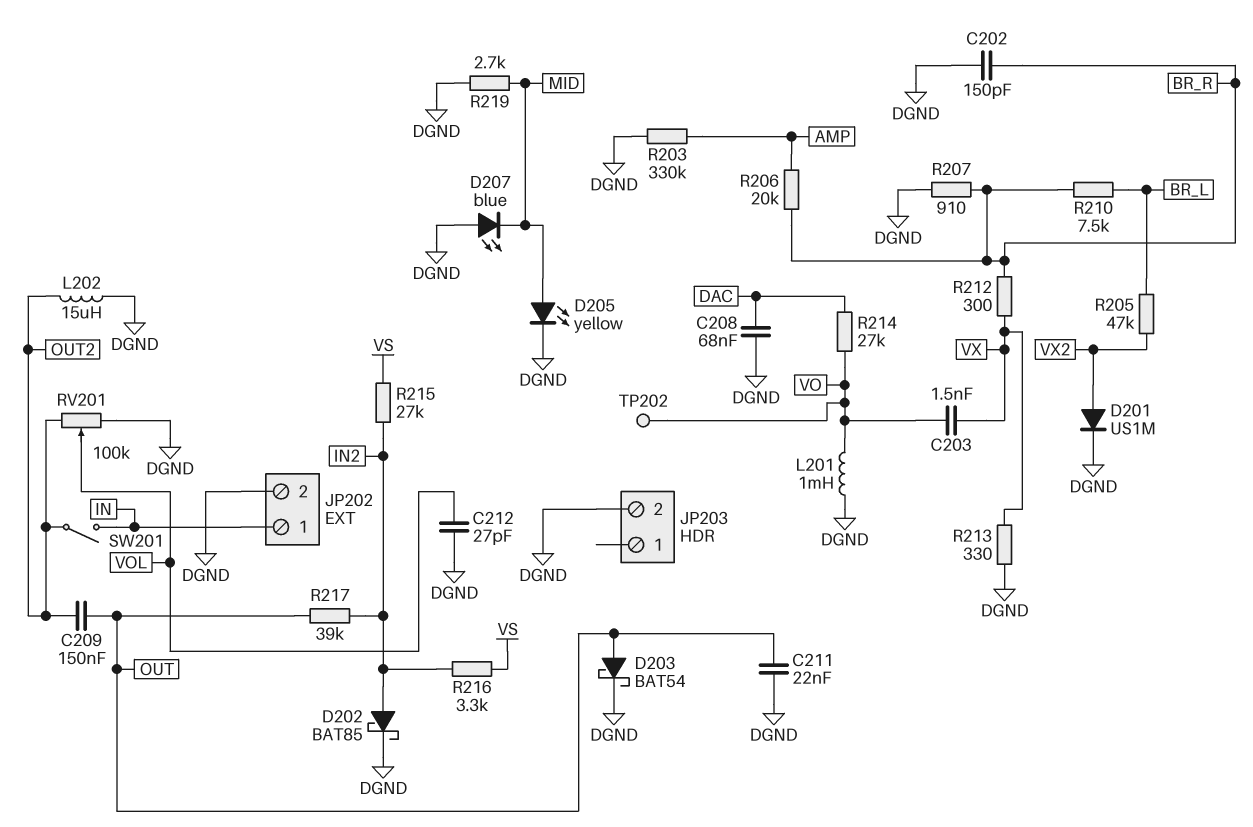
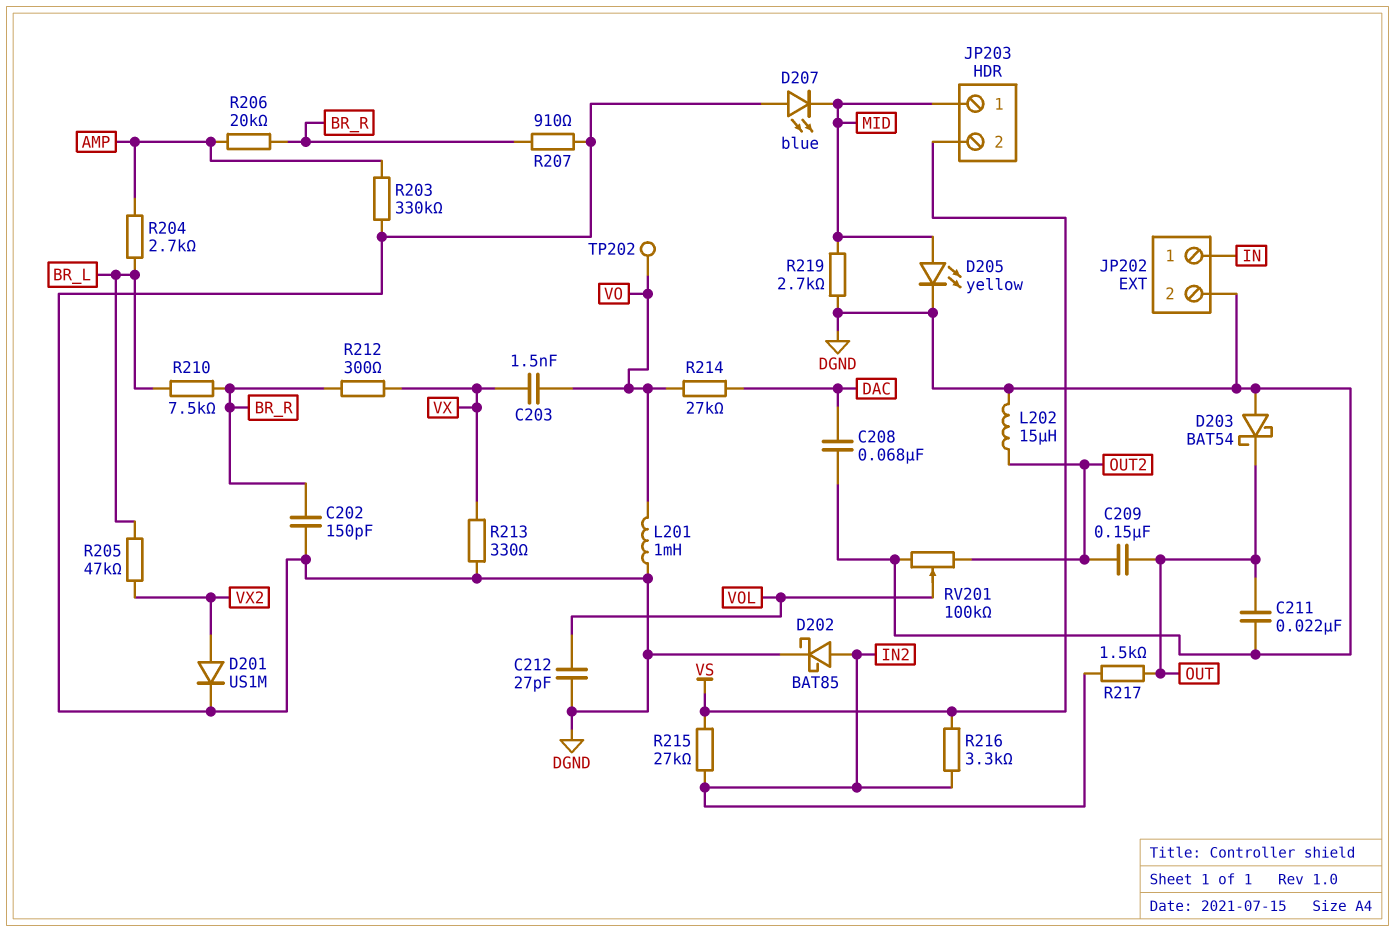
D203: schottky BAT54 (A OUT, K DGND) -> schottky BAT54 (A DGND, K OUT)
JP203 pin 1: none -> MID
JP203 pin 2: DGND -> VS
R204: none -> 2.7k (AMP, BR_L)
R217: 39k (IN2, OUT) -> 1.5k (IN2, OUT)
SW201: switch (IN, OUT2) -> none

